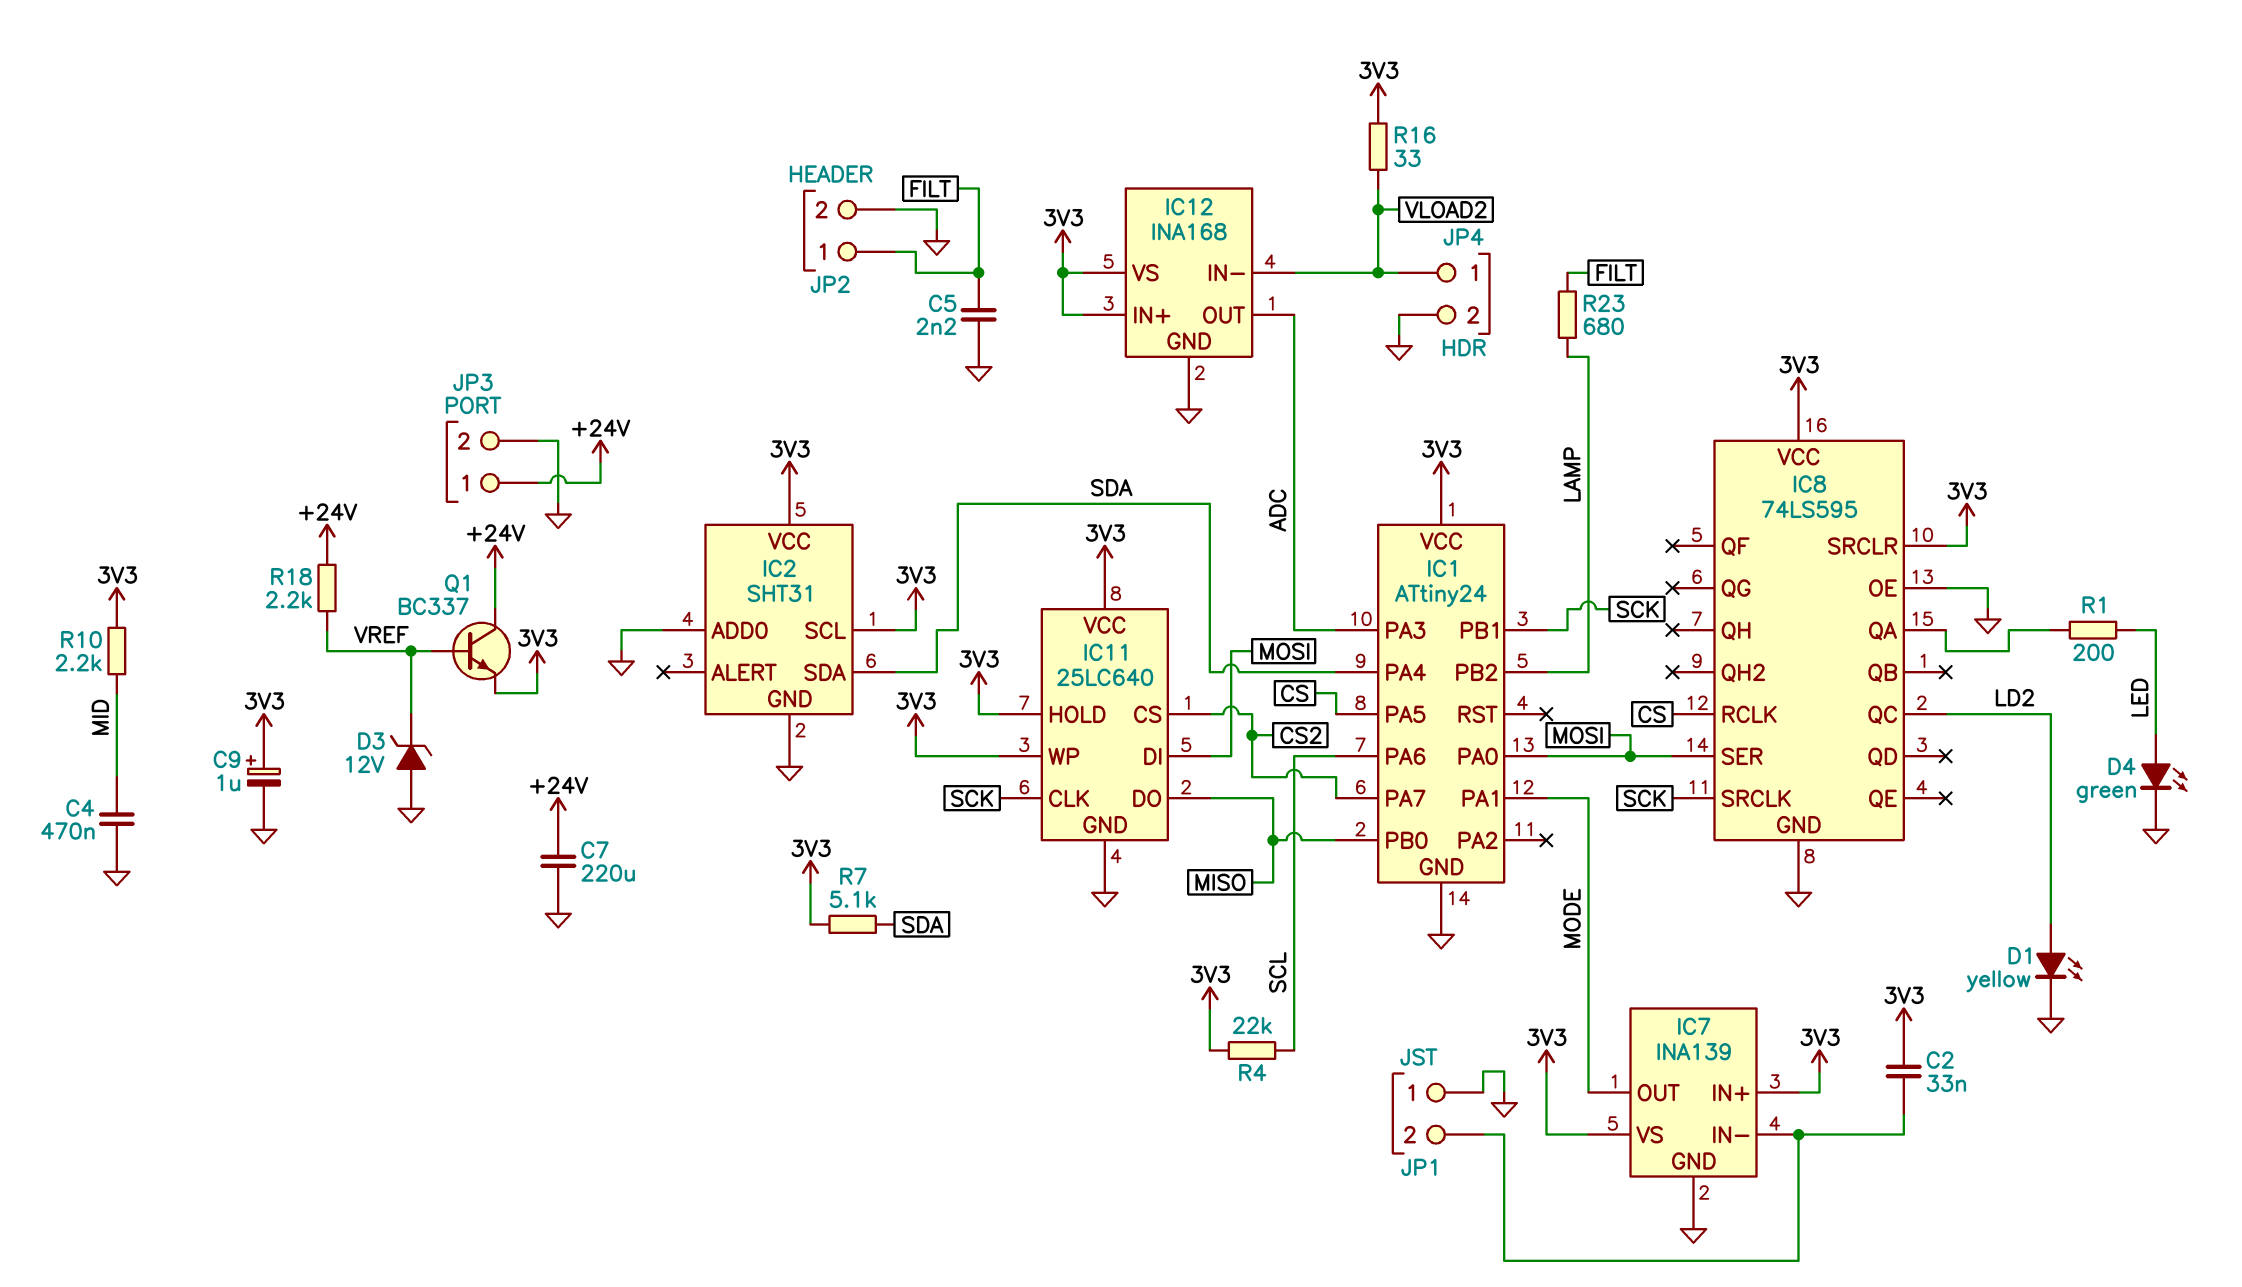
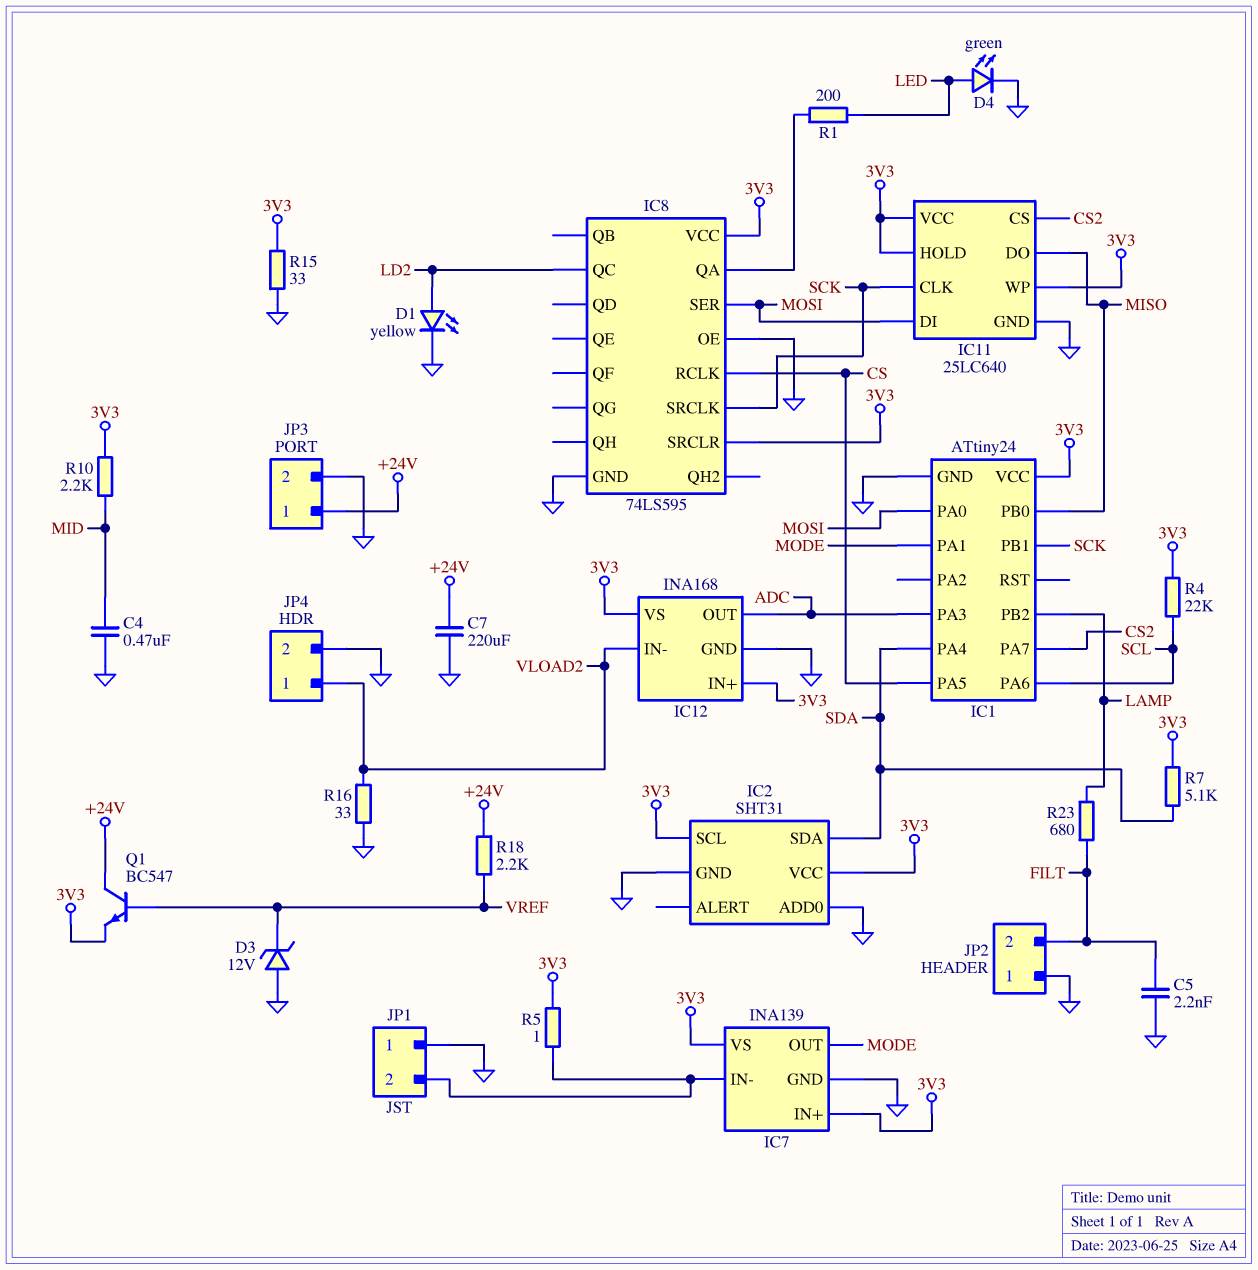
C2: 33nF (3V3, IC7/IN-) -> none
C9: 1uF (plus 3V3, minus GND) -> none
JP2 pin 1: FILT -> GND
JP2 pin 2: GND -> FILT
Q1: NPN BC337 (B VREF, C +24V, E 3V3) -> NPN BC547 (B VREF, C +24V, E 3V3)
R5: none -> 1 (3V3, IC7/IN-)
R15: none -> 33 (3V3, GND)
R16: 33 (3V3, VLOAD2) -> 33 (GND, VLOAD2)

